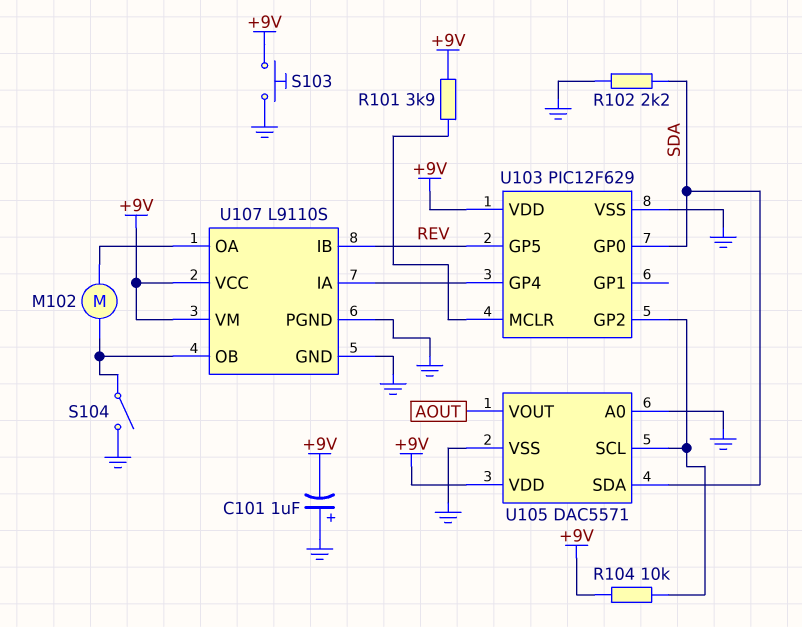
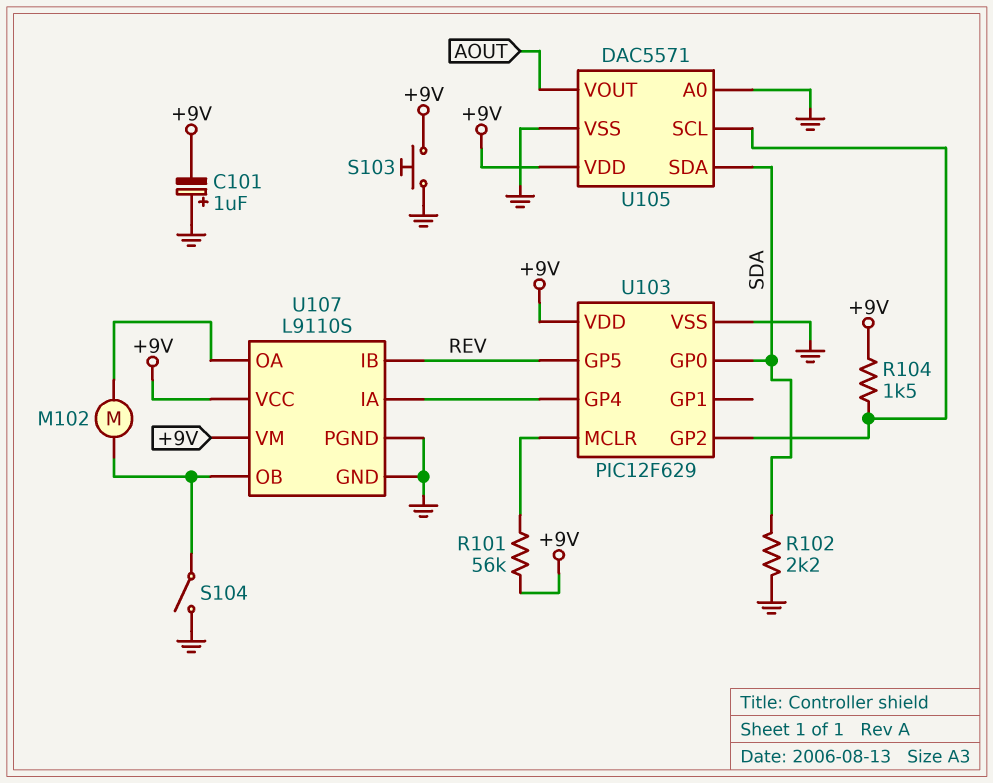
R101: 3.9k (+9V, U103/MCLR) -> 56k (+9V, U103/MCLR)
R104: 10k (+9V, U103/GP2) -> 1.5k (+9V, U103/GP2)

